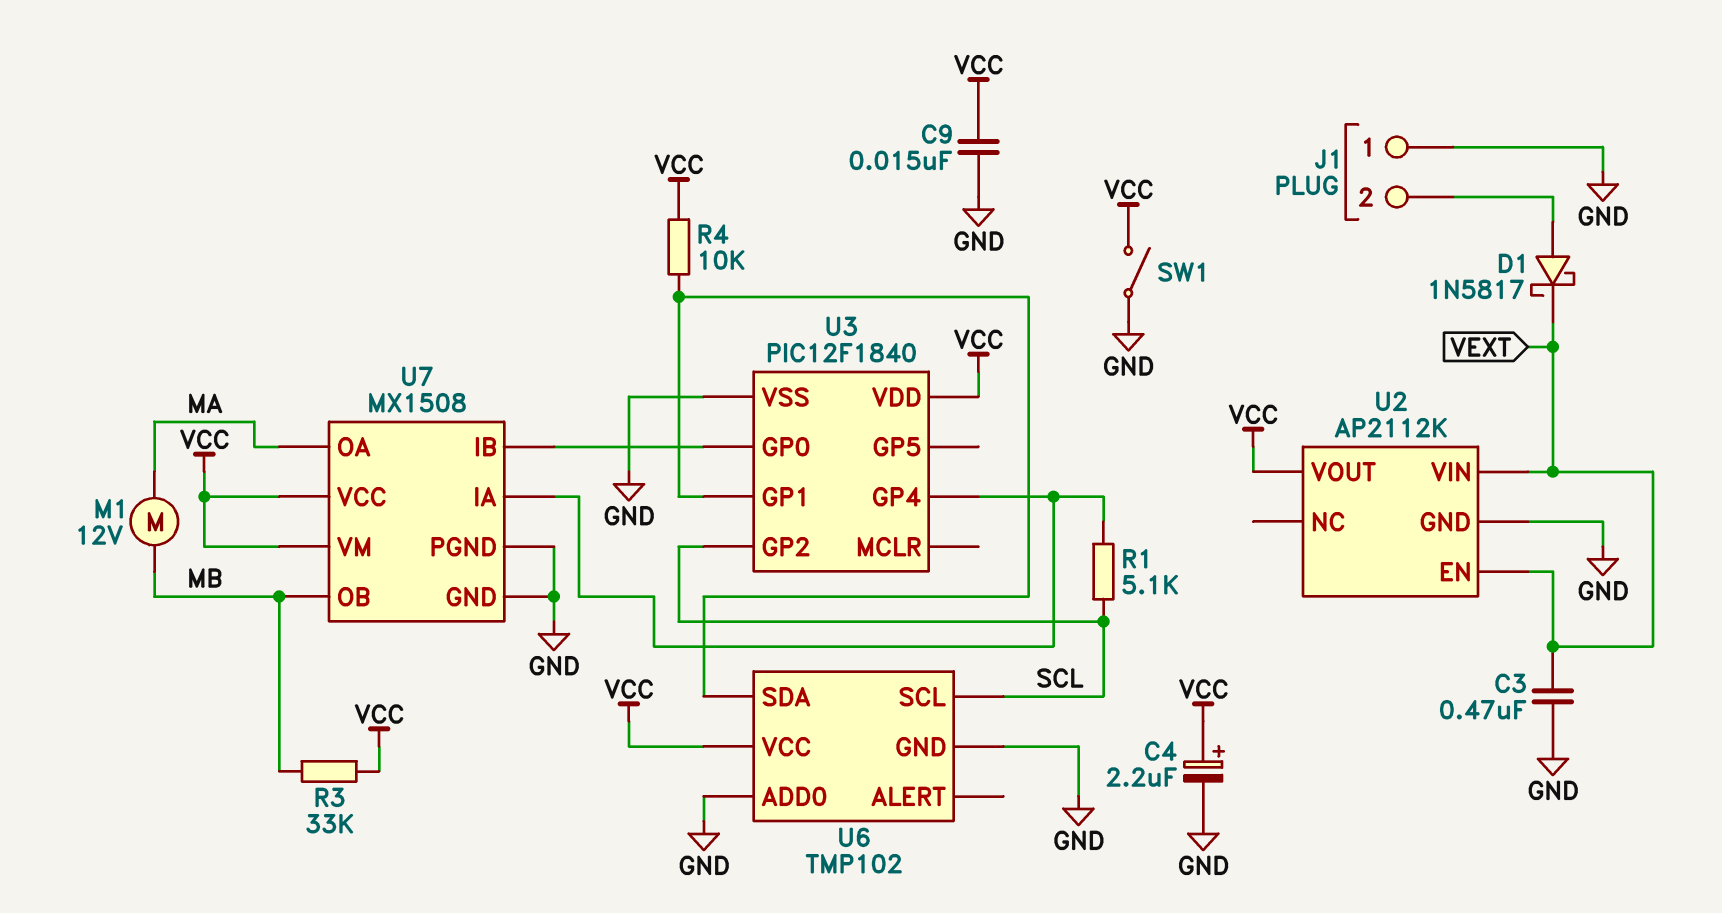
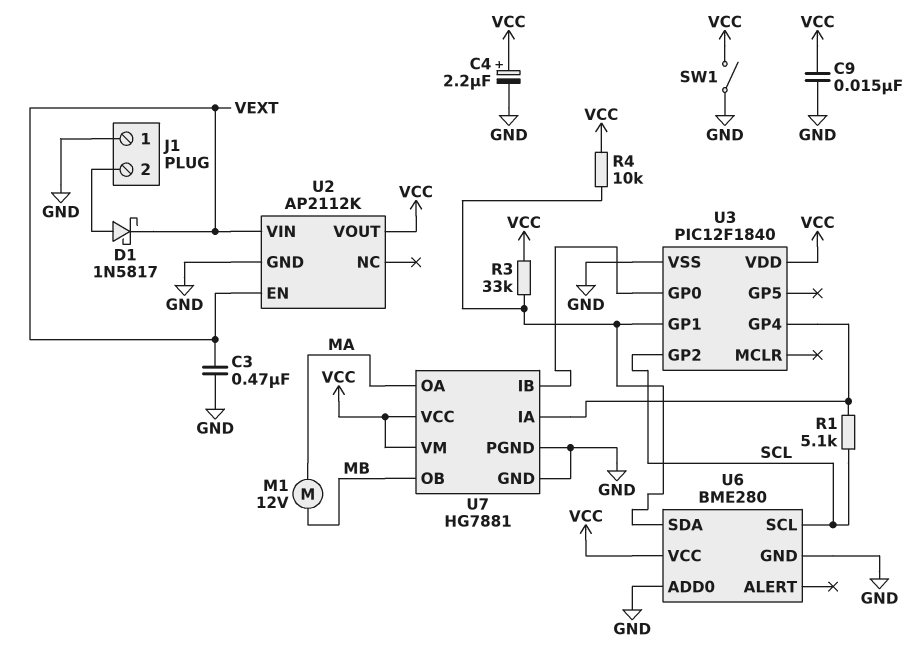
R3: 33k (MB, VCC) -> 33k (U3/GP1, VCC)
U6: TMP102 -> BME280
U7: MX1508 -> HG7881

